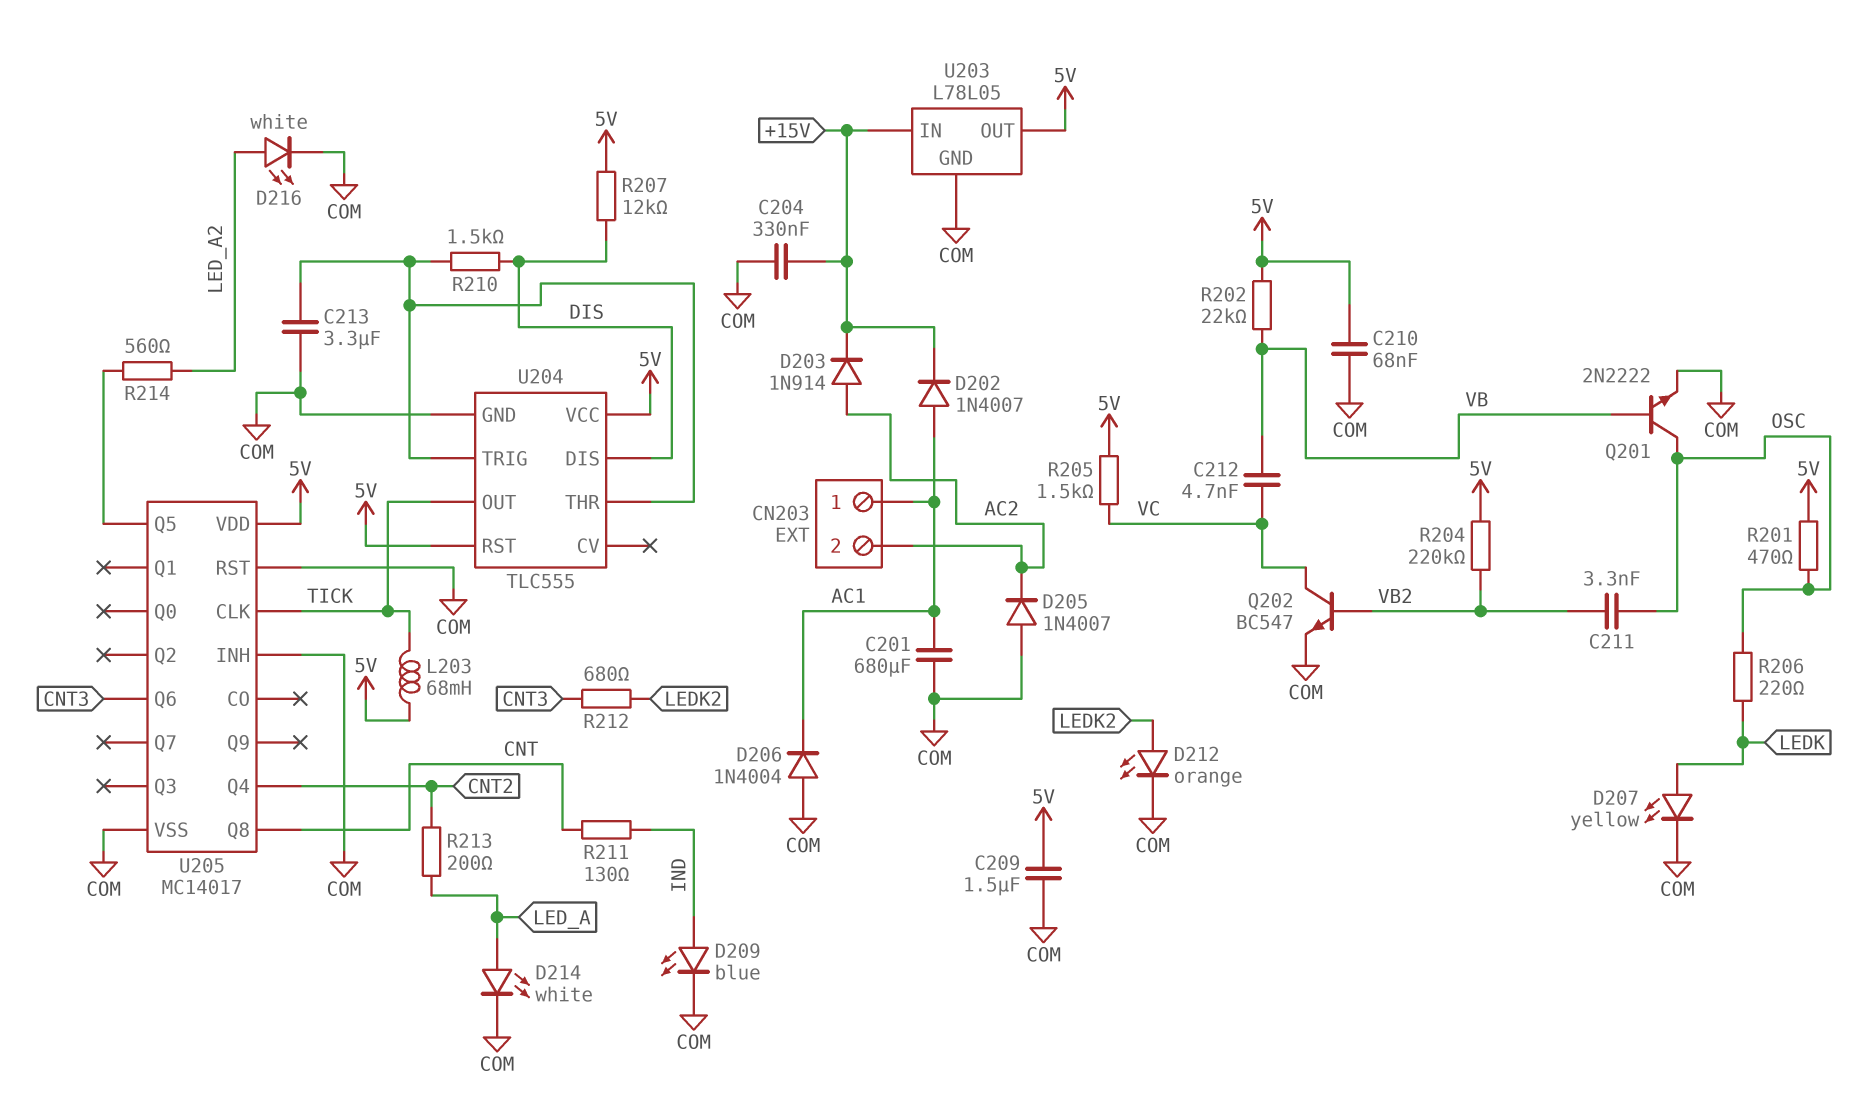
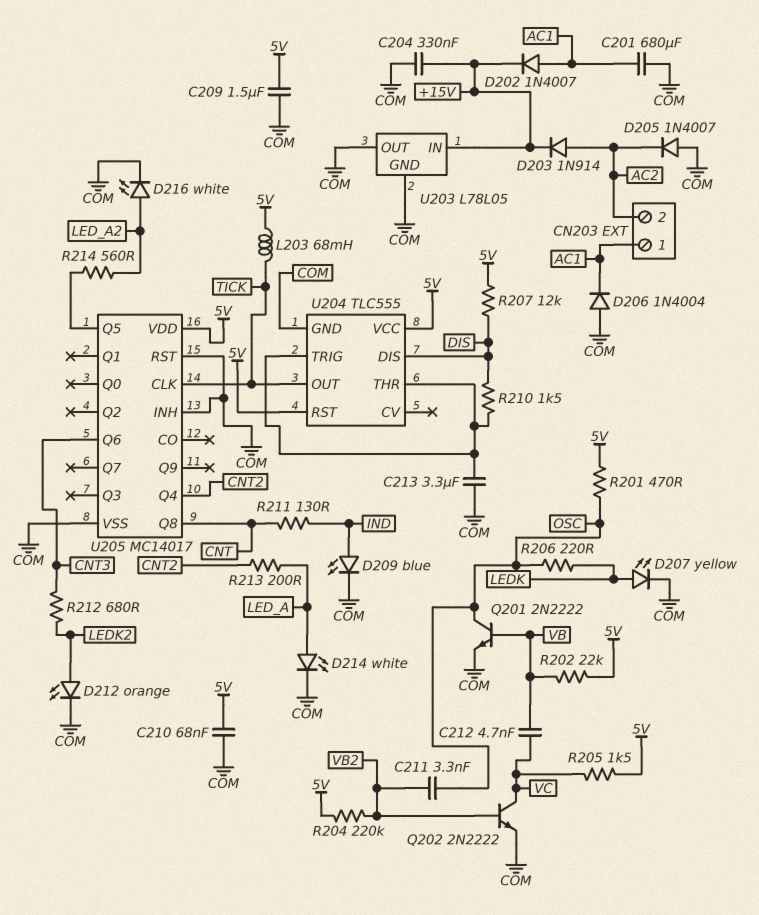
Q202: NPN BC547 (B VB2, C VC, E COM) -> NPN 2N2222 (B VB2, C VC, E COM)
U203 pin OUT: 5V -> COM

